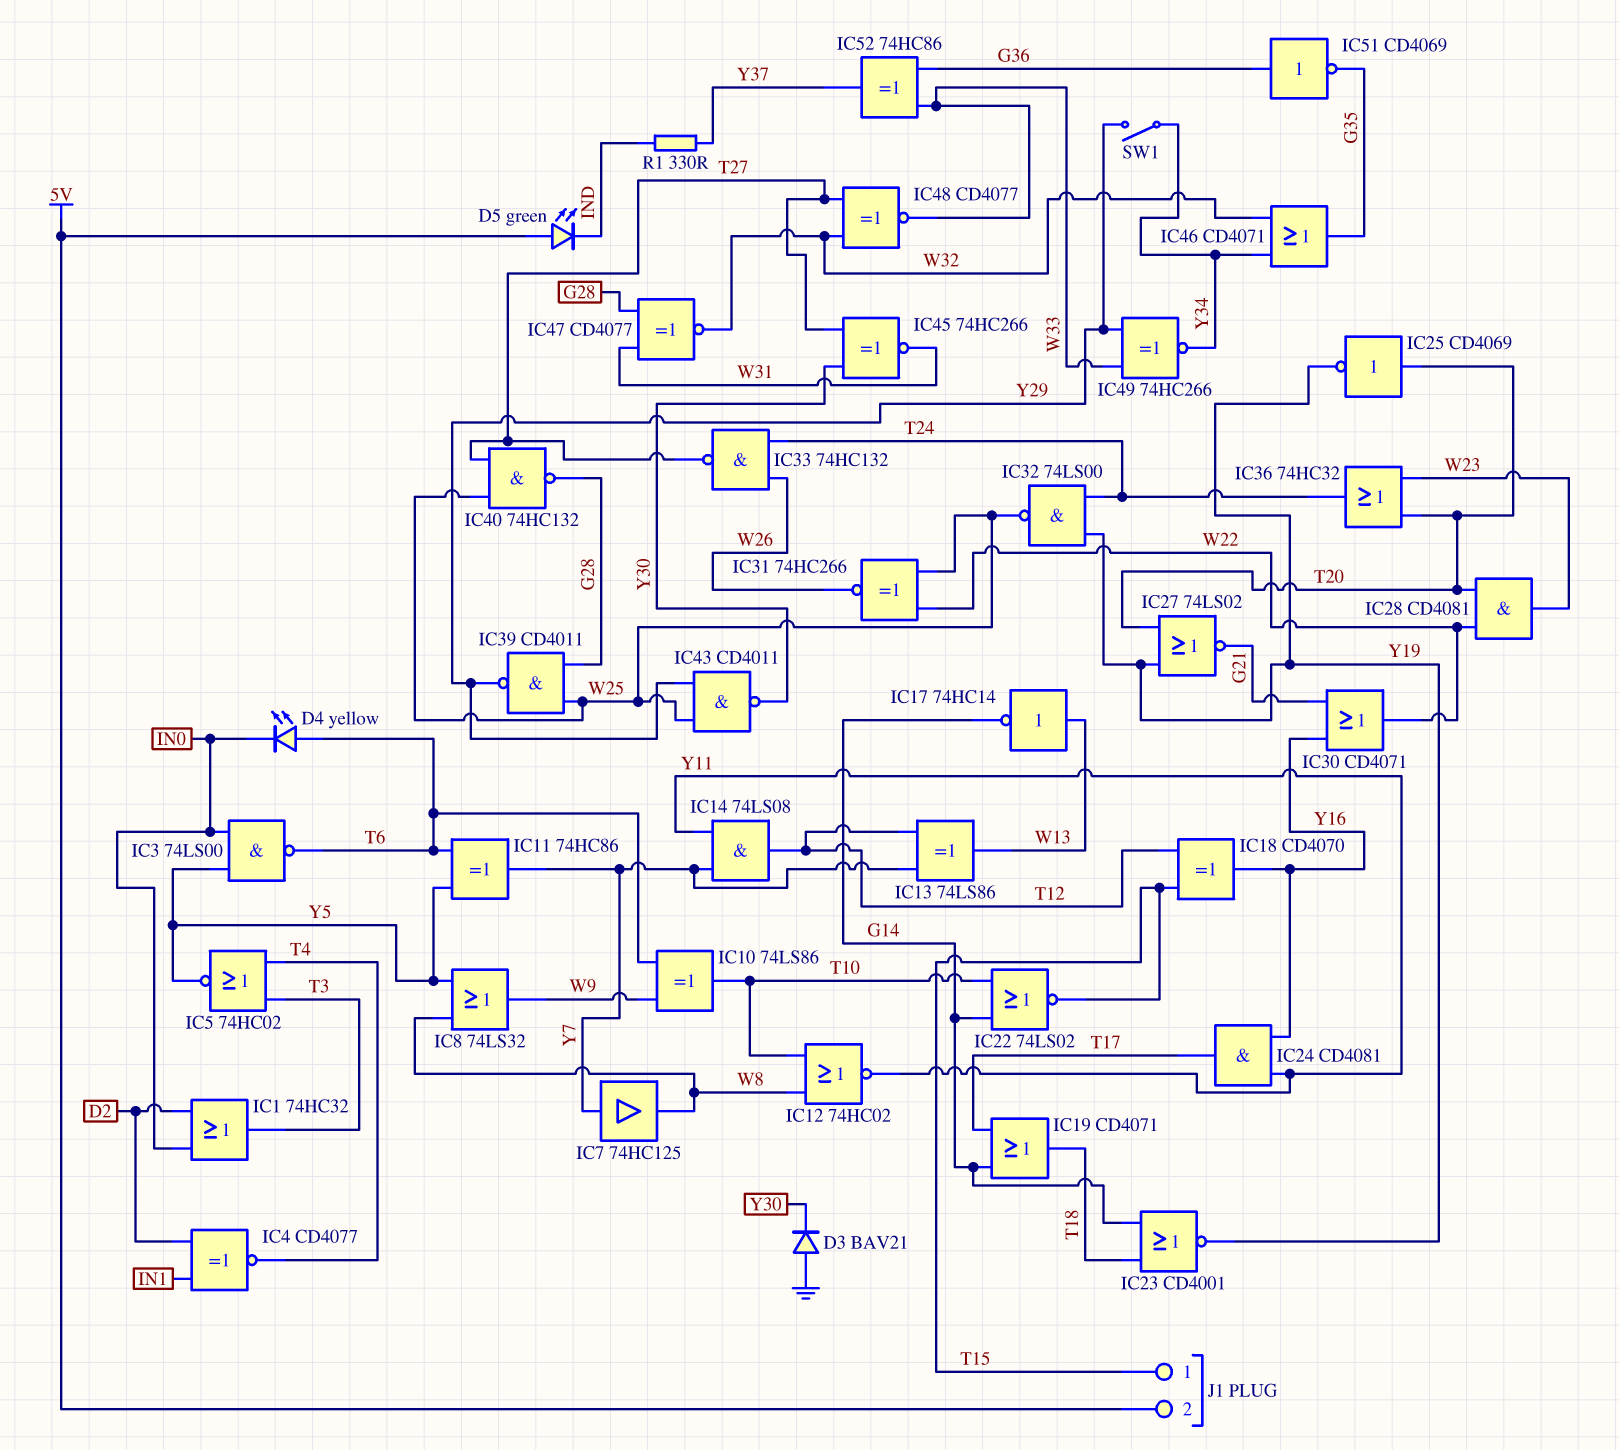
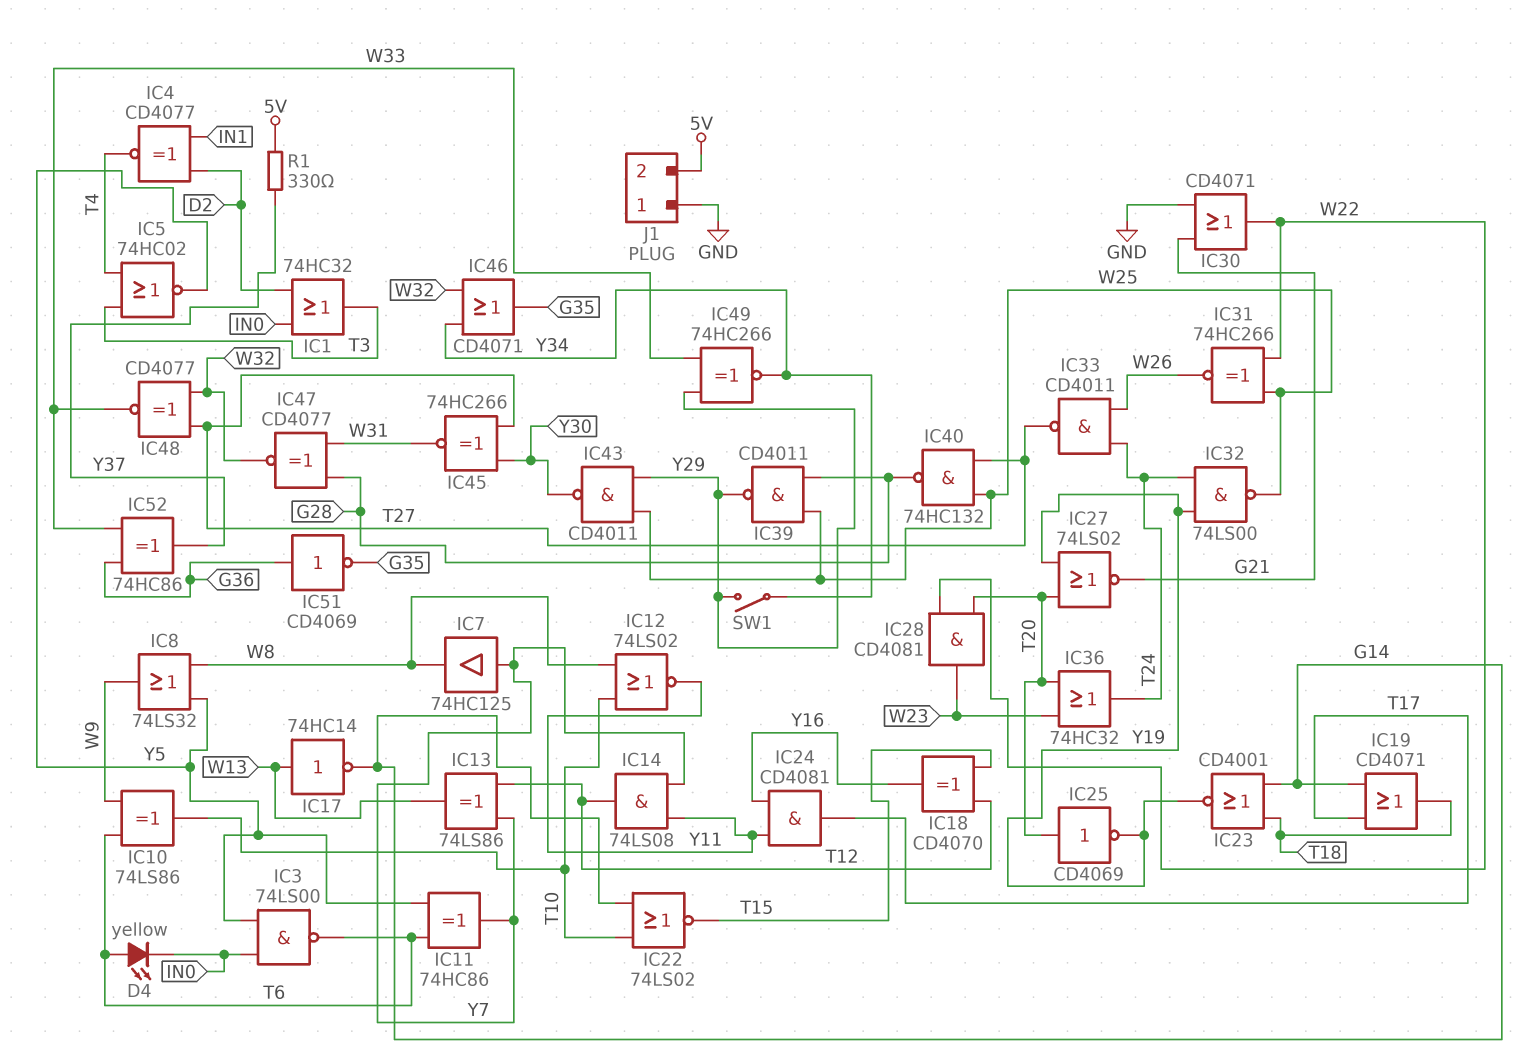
D3: diode BAV21 (A GND, K Y30) -> none
D5: LED green (A 5V, K IND) -> none
IC12: NOR 74HC02 (in T10, in W8, out Y11) -> NOR 74LS02 (in T10, in W8, out Y11)
IC30: OR CD4071 (in G21, in Y16, out W22) -> OR CD4071 (in G21, in GND, out W22)
IC33: NAND 74HC132 (in T24, in W26, out T27) -> NAND CD4011 (in T24, in W26, out T27)
J1 pin 1: T15 -> GND
R1: 330 (IND, Y37) -> 330 (5V, Y37)

